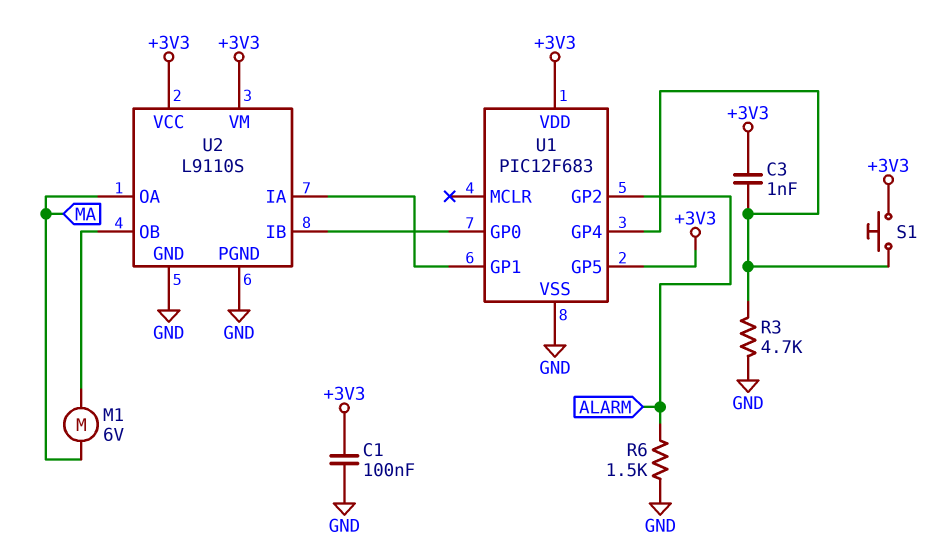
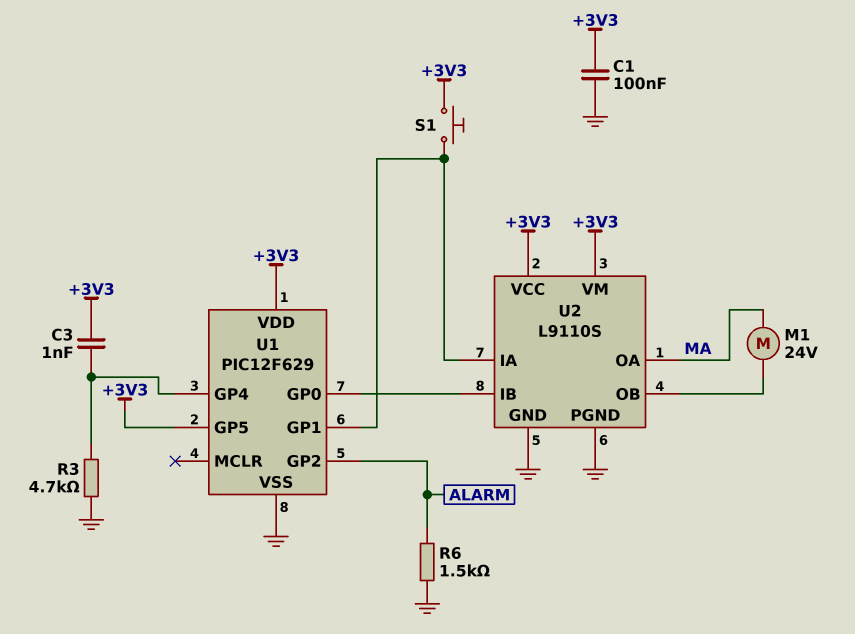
M1: motor 6V (MA, U2/OB) -> motor 24V (MA, U2/OB)
S1: button (+3V3, U1/GP4) -> button (+3V3, U1/GP1)
U1: PIC12F683 -> PIC12F629

